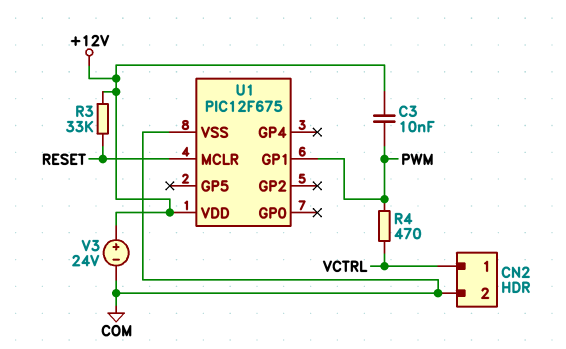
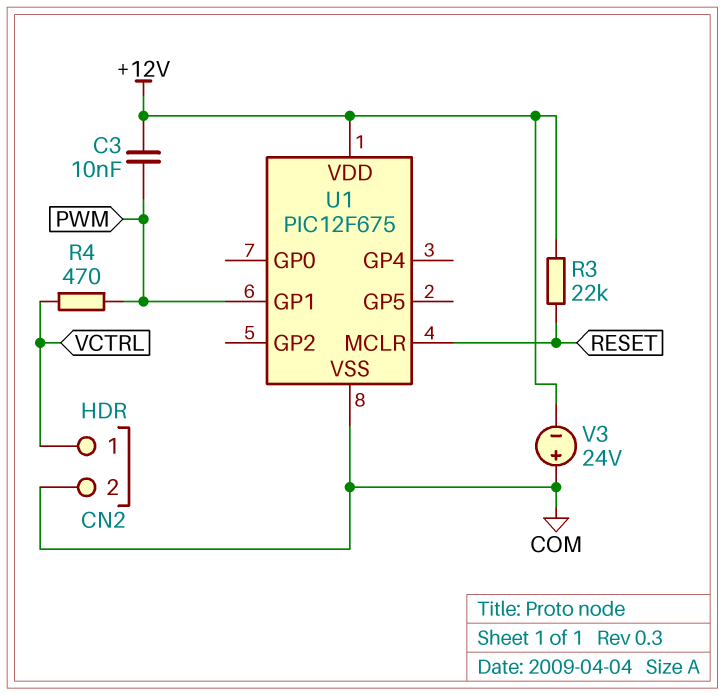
R3: 33k (+12V, RESET) -> 22k (+12V, RESET)
V3: 24V (plus +12V, minus COM) -> 24V (plus COM, minus +12V)

